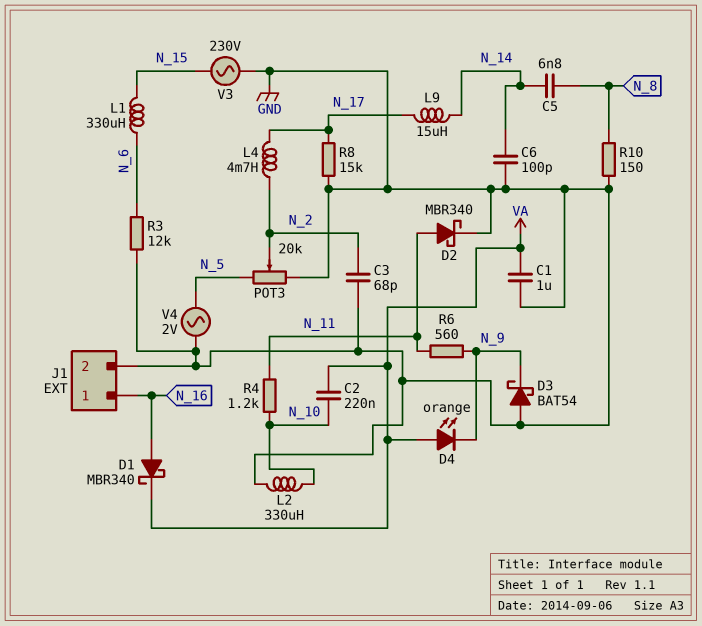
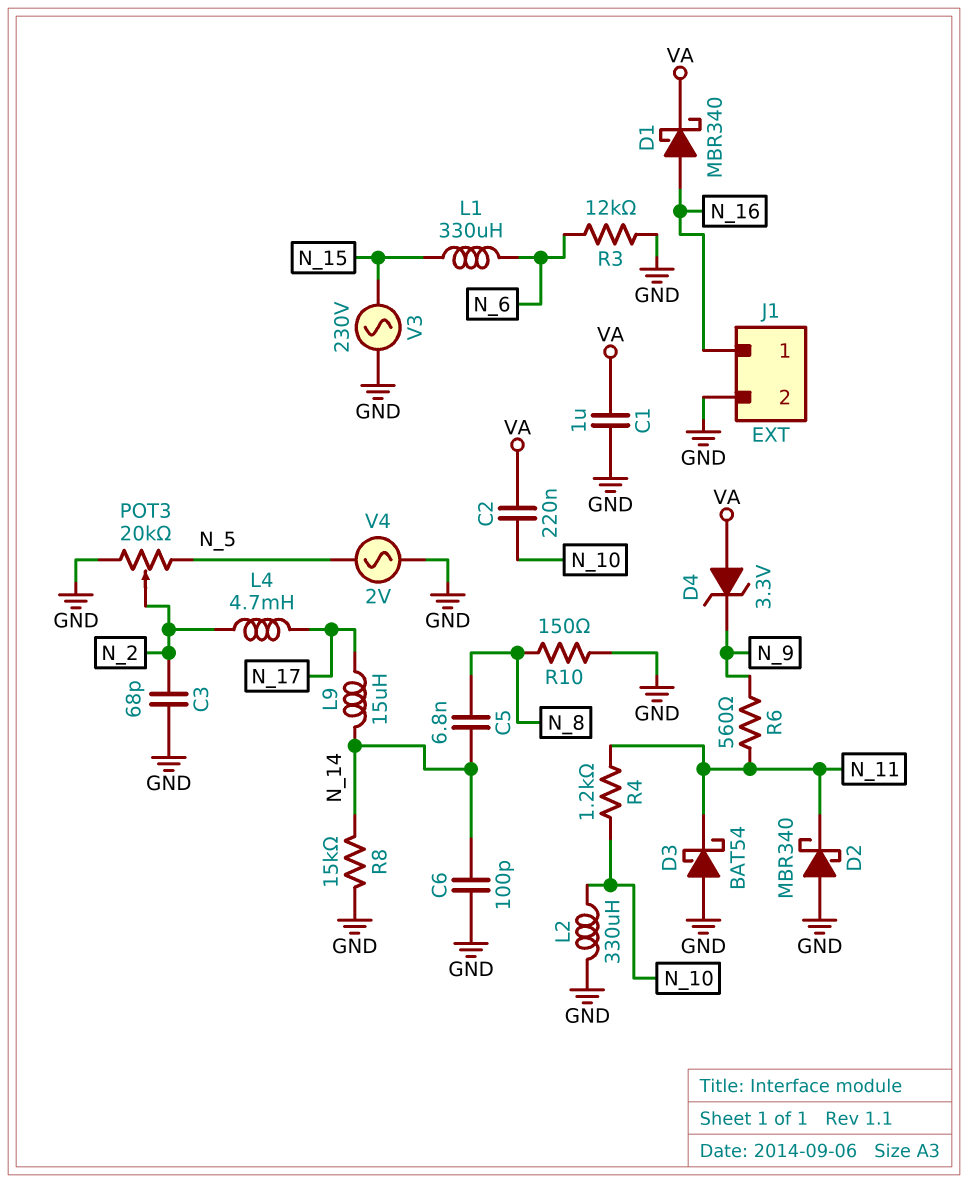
D2: schottky MBR340 (A N_11, K GND) -> schottky MBR340 (A GND, K N_11)
D3: schottky BAT54 (A GND, K N_9) -> schottky BAT54 (A GND, K N_11)
D4: LED orange (A VA, K N_9) -> zener 3.3V (A VA, K N_9)
R8: 15k (GND, N_17) -> 15k (GND, N_14)

